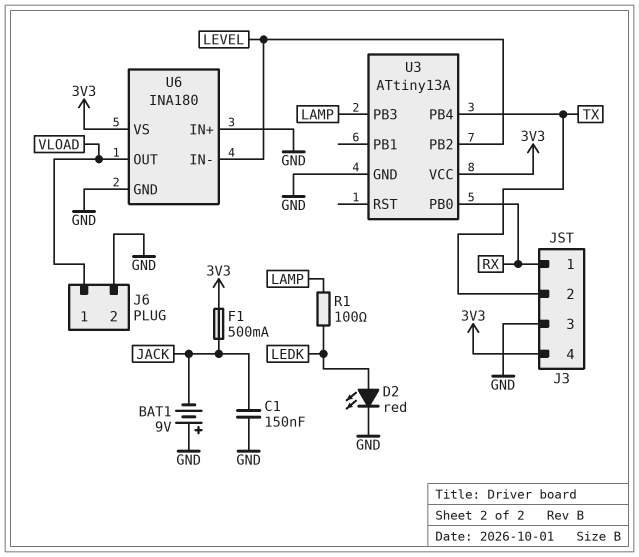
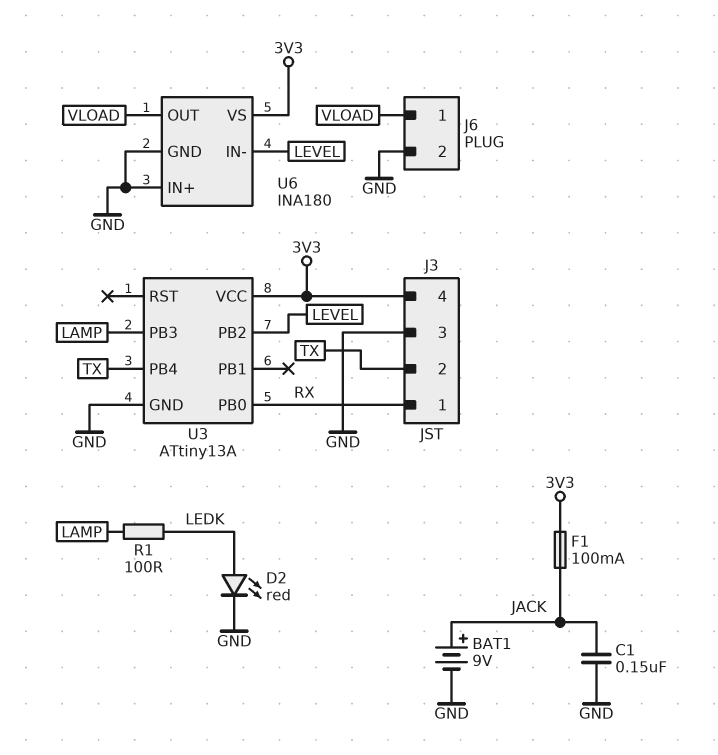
BAT1: 9V (plus GND, minus JACK) -> 9V (plus JACK, minus GND)
F1: 500mA (3V3, JACK) -> 100mA (3V3, JACK)

